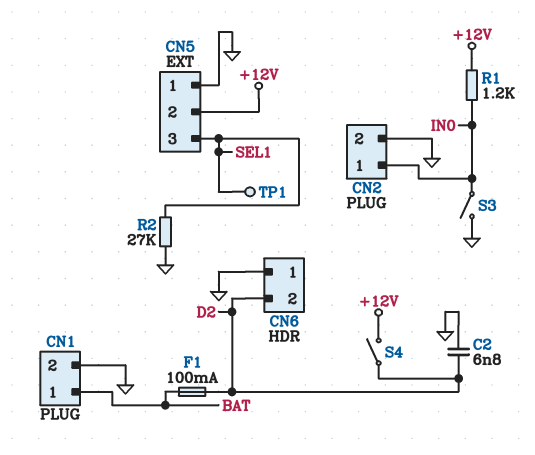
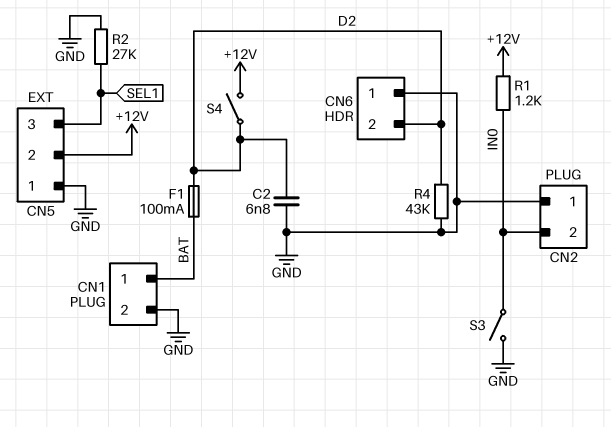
CN2 pin 1: IN0 -> GND
CN2 pin 2: GND -> IN0
R4: none -> 43k (D2, GND)
TP1: test point (SEL1) -> none

